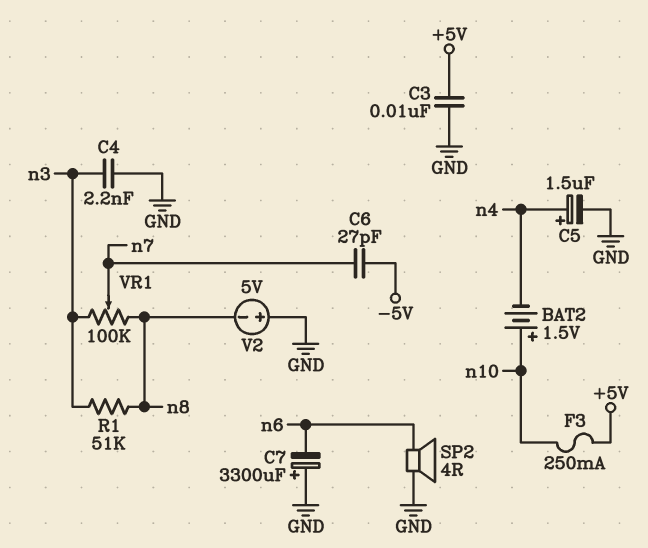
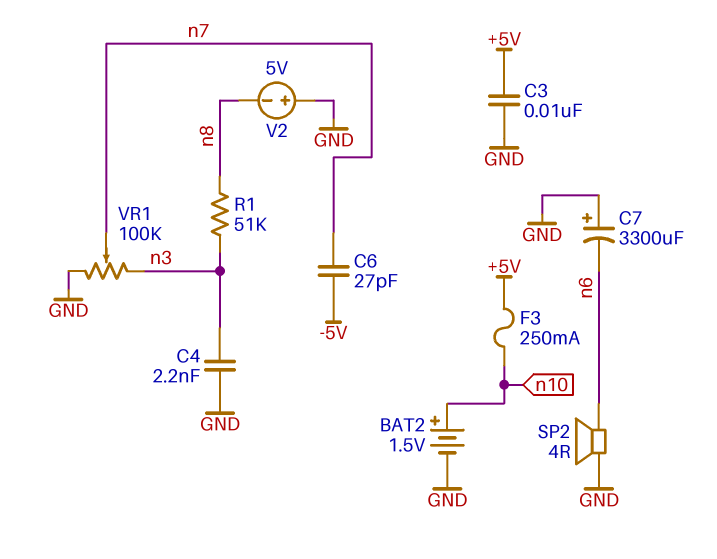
BAT2: 1.5V (plus n10, minus n4) -> 1.5V (plus n10, minus GND)
C5: 1.5uF (plus n4, minus GND) -> none
VR1: 100k (n3, n8, wiper n7) -> 100k (GND, n3, wiper n7)

